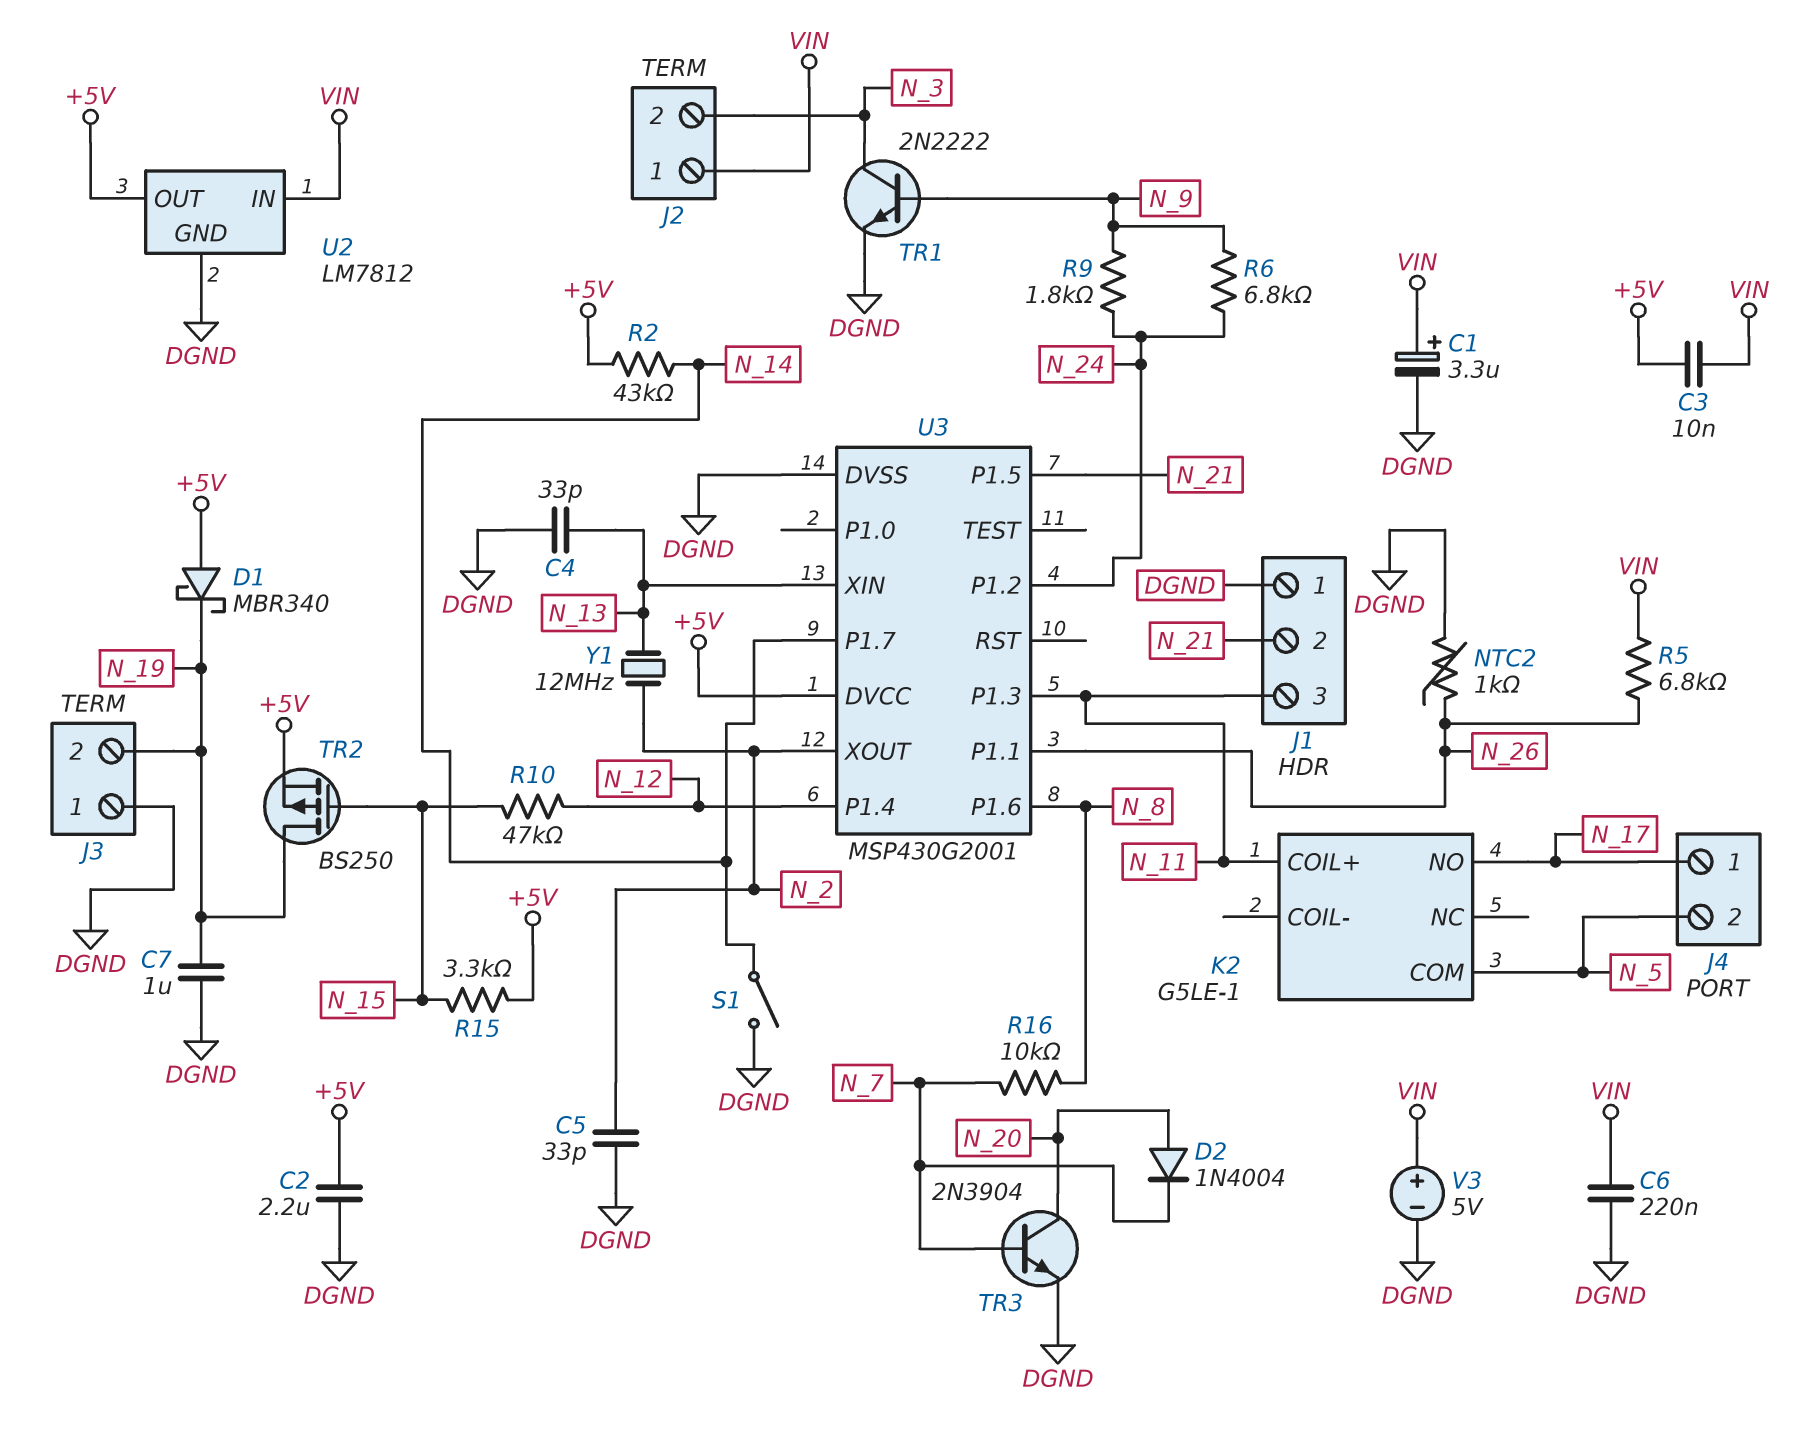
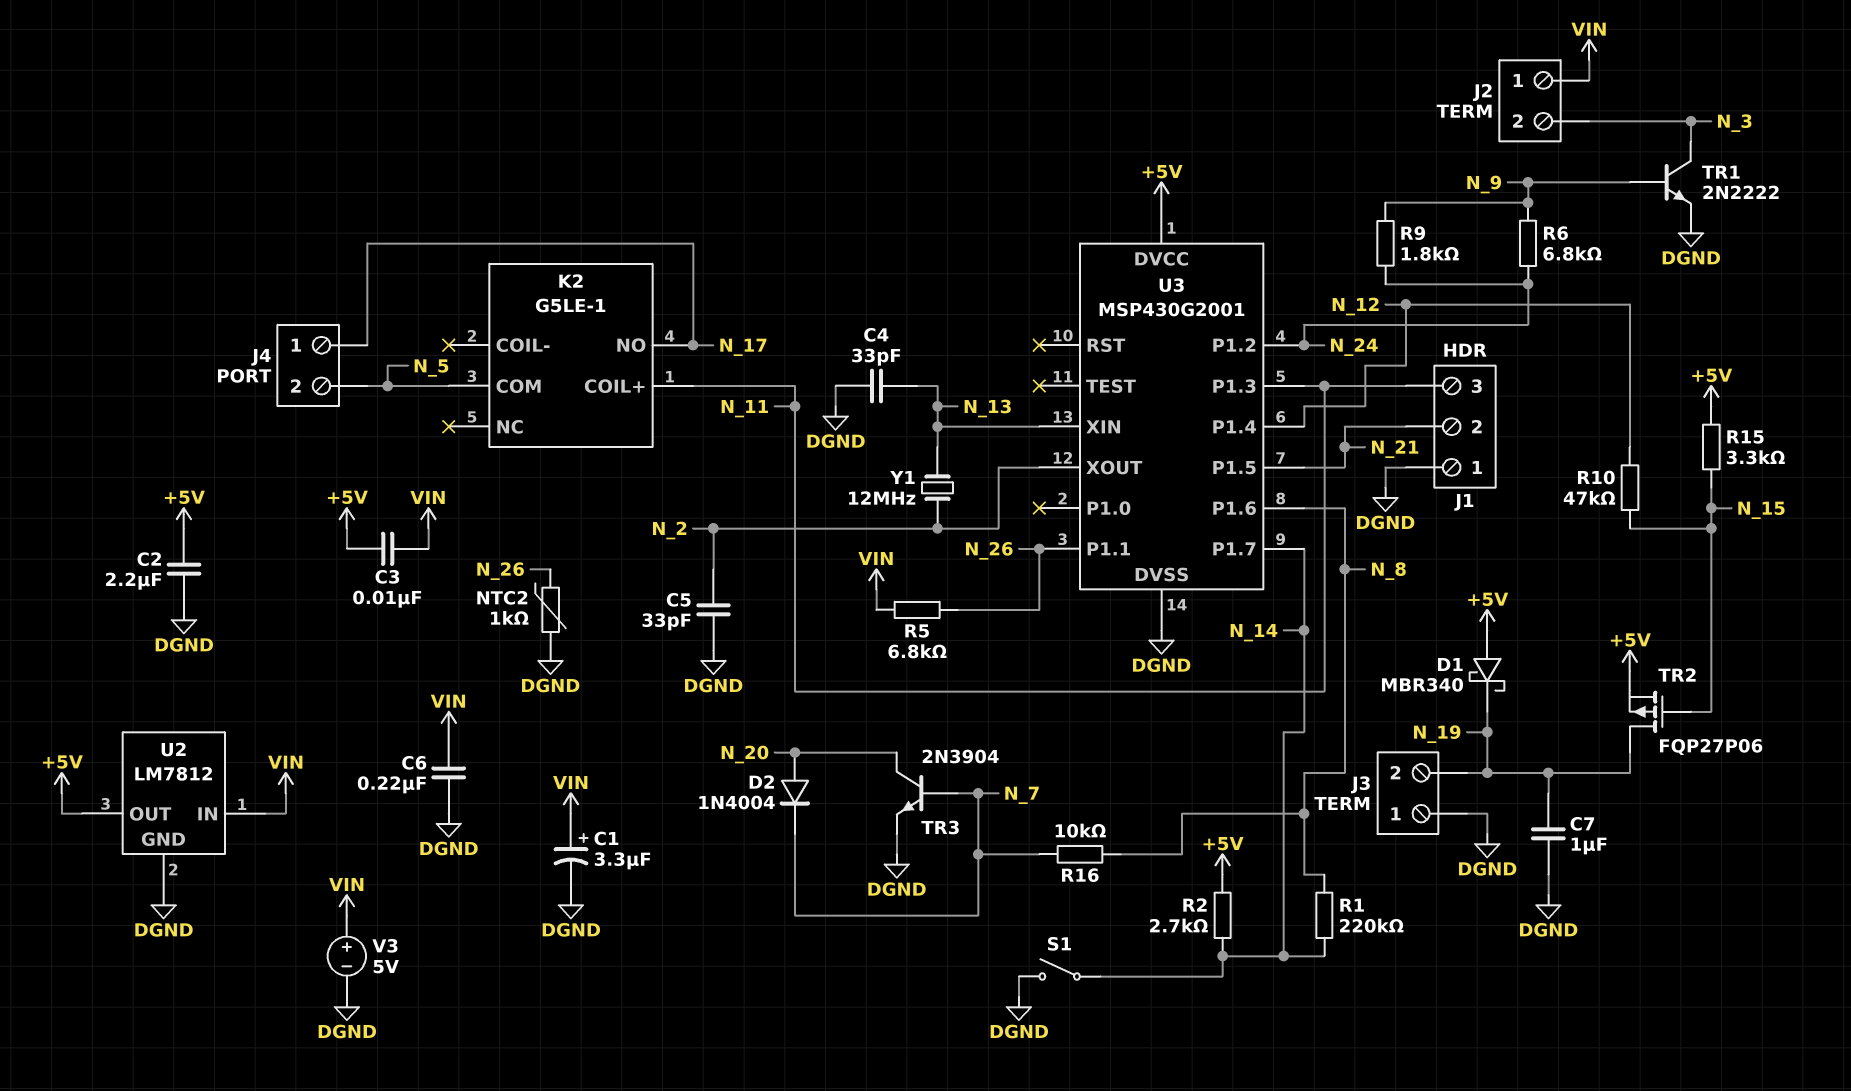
R1: none -> 220k (N_8, N_14)
R2: 43k (+5V, N_14) -> 2.7k (+5V, N_14)
TR2: PMOS BS250 (G N_15, D N_19, S +5V) -> PMOS FQP27P06 (G N_15, D N_19, S +5V)

